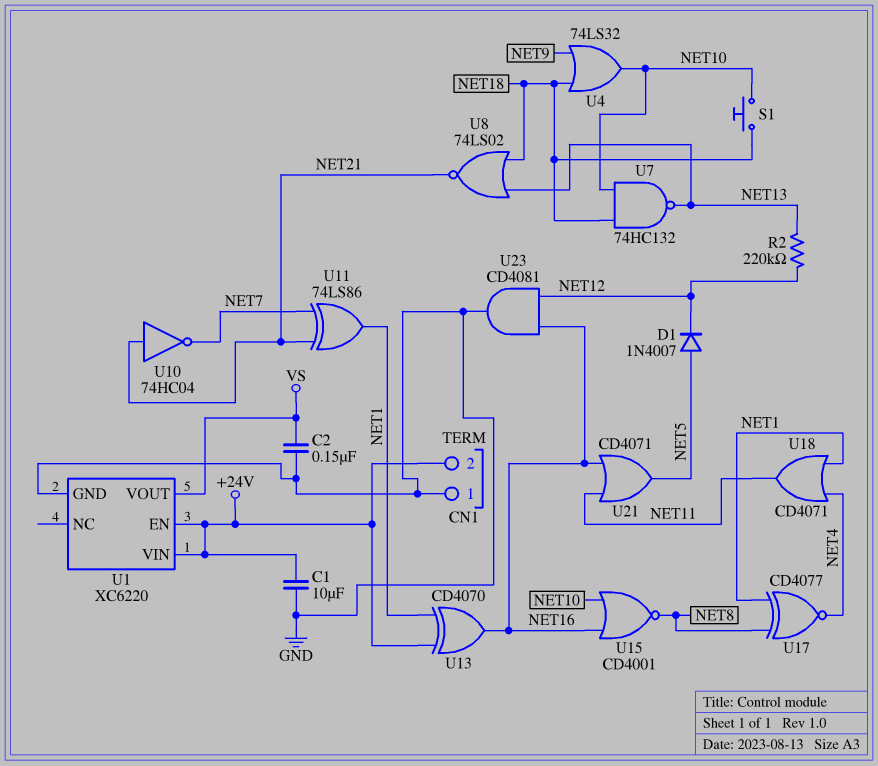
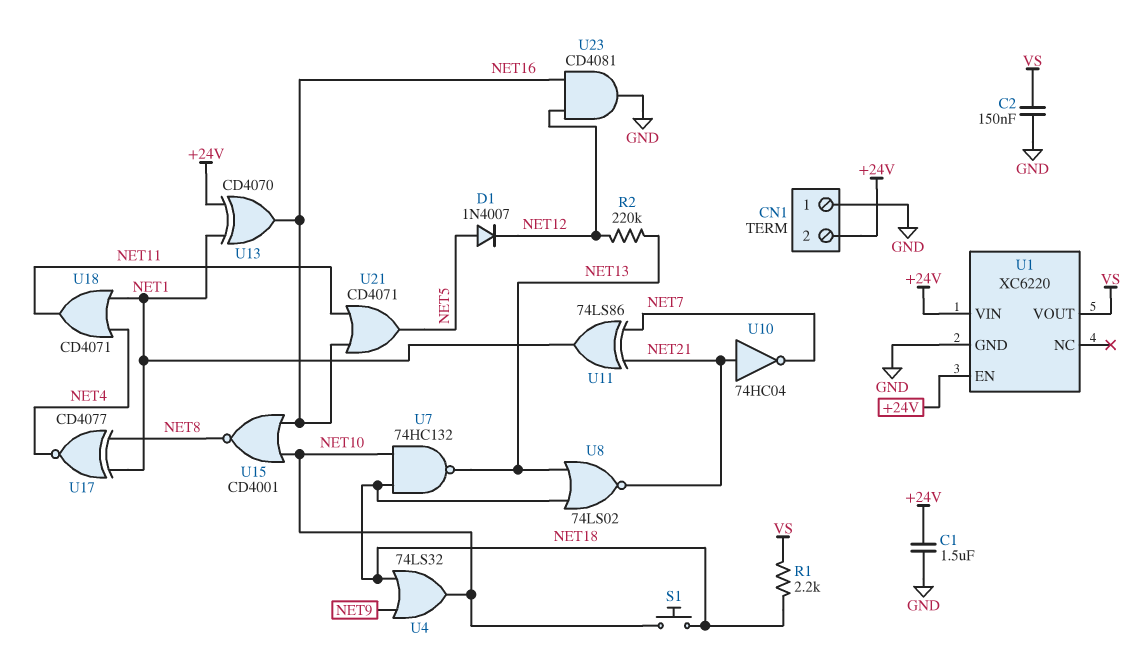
C1: 10uF (+24V, GND) -> 1.5uF (+24V, GND)
R1: none -> 2.2k (NET18, VS)

